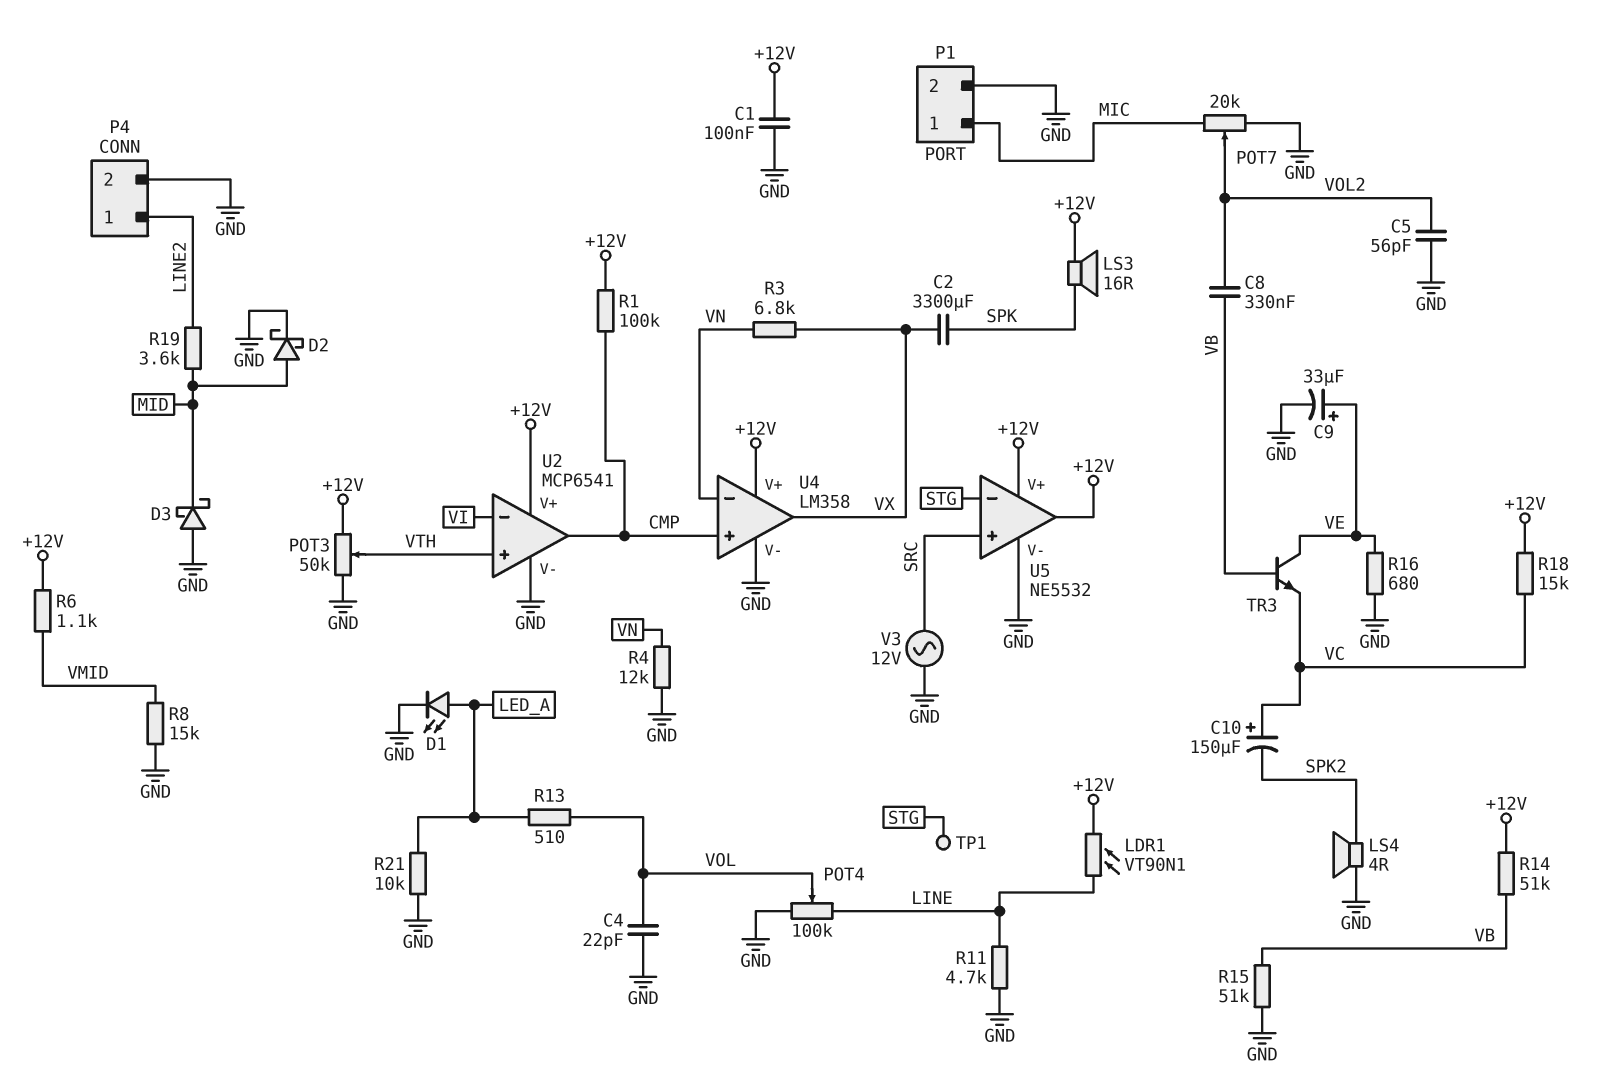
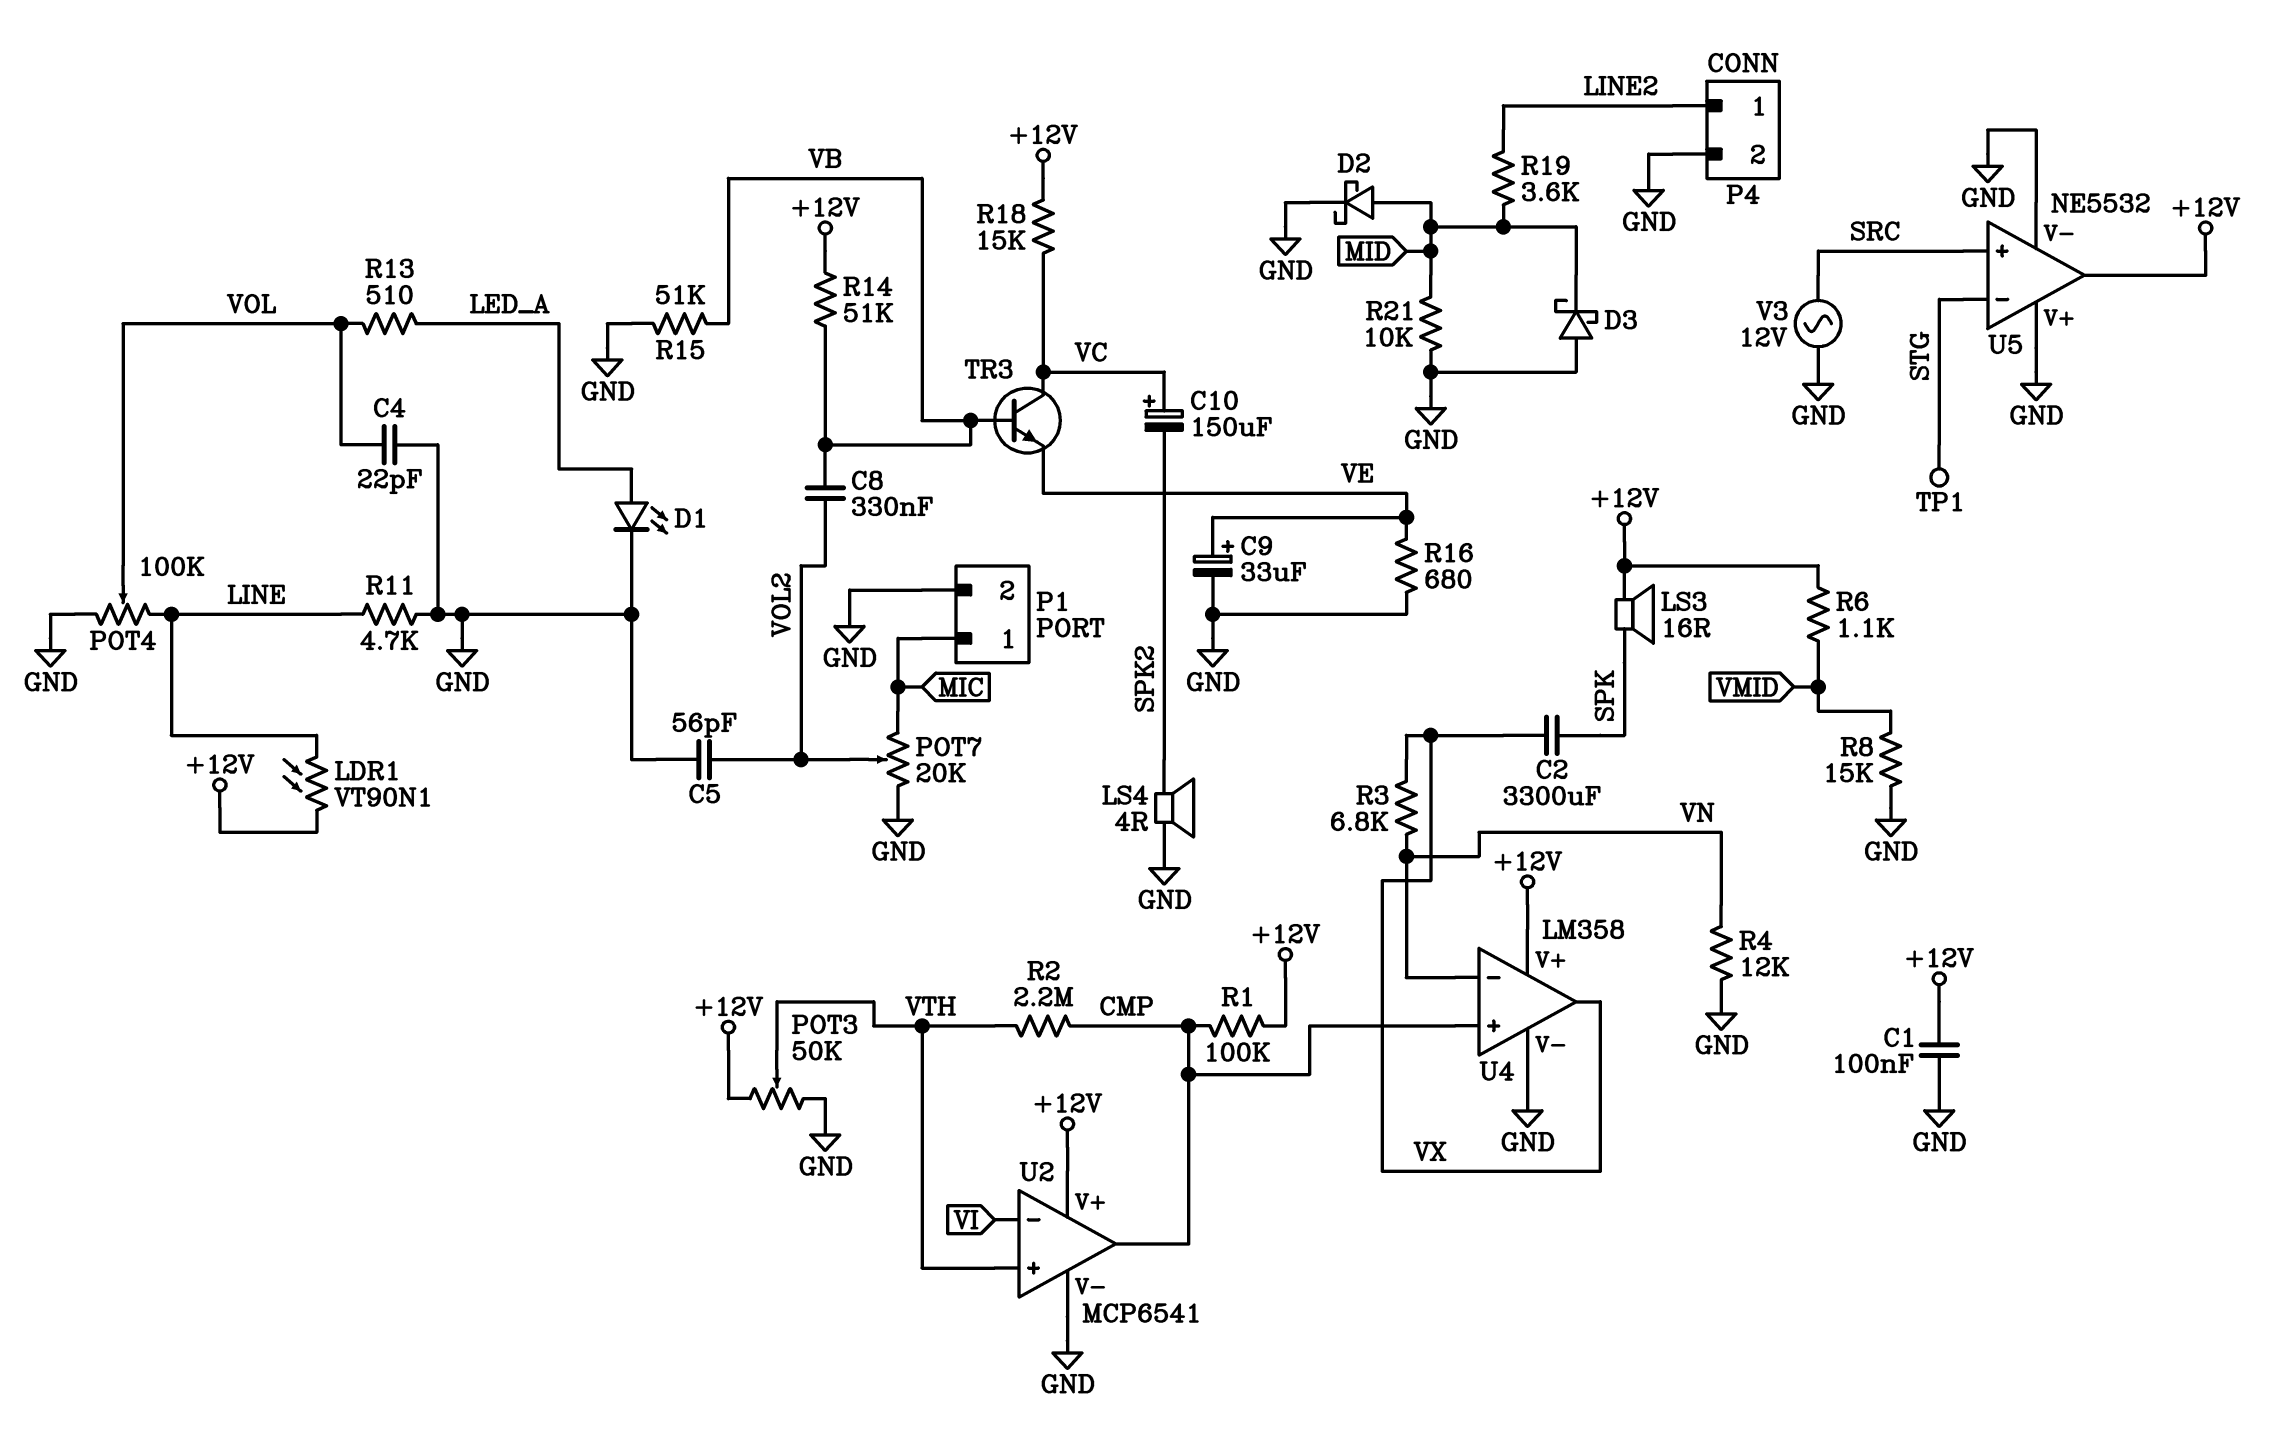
R2: none -> 2.2M (CMP, VTH)
R21: 10k (GND, LED_A) -> 10k (GND, MID)
TR3: NPN (B VB, C VE, E VC) -> NPN (B VB, C VC, E VE)
U5 pin V+: +12V -> GND

